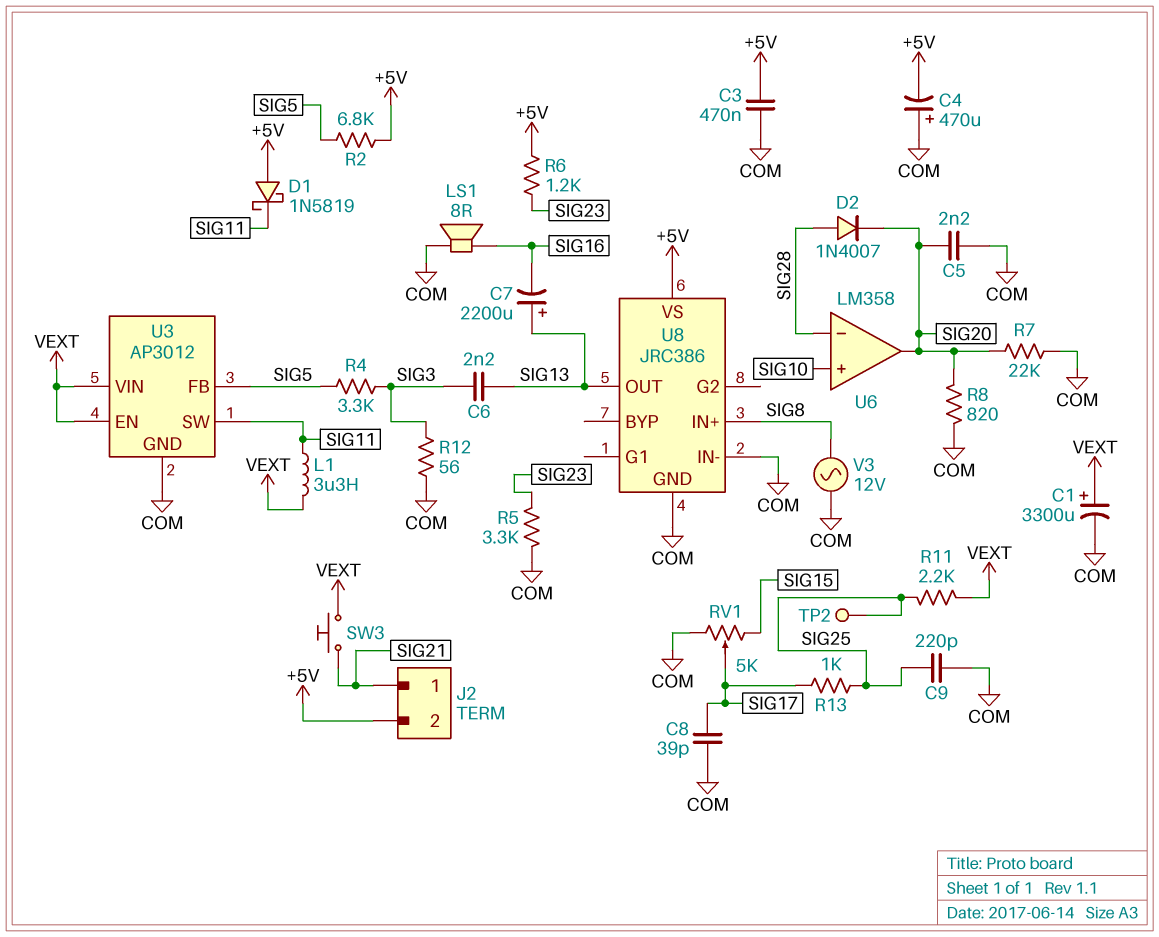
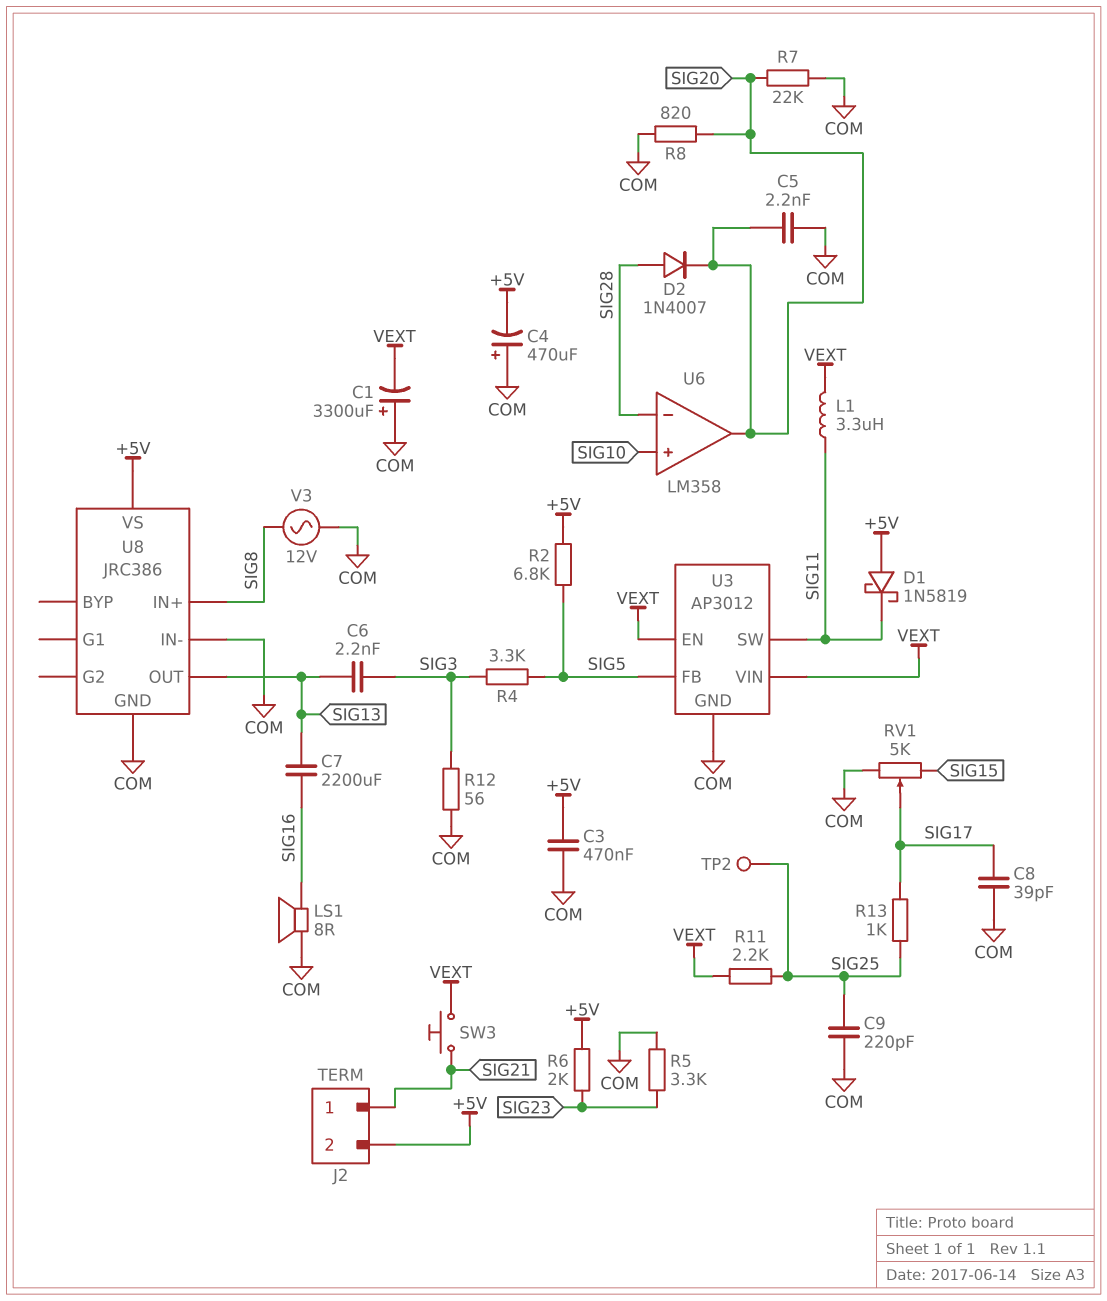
C1: 3300uF (plus VEXT, minus COM) -> 3300uF (plus COM, minus VEXT)
C7: 2200uF (plus SIG13, minus SIG16) -> 2200uF (SIG13, SIG16)
R6: 1.2k (+5V, SIG23) -> 2k (+5V, SIG23)

